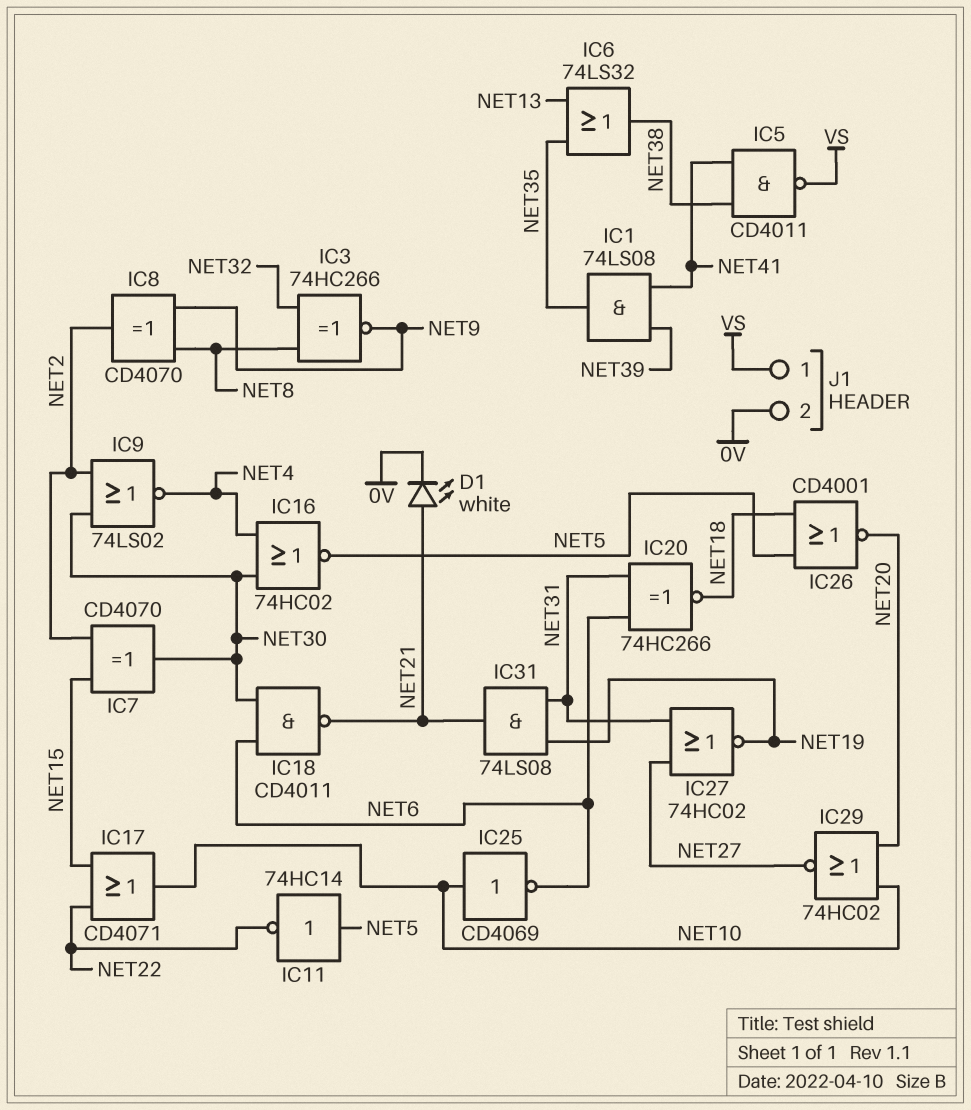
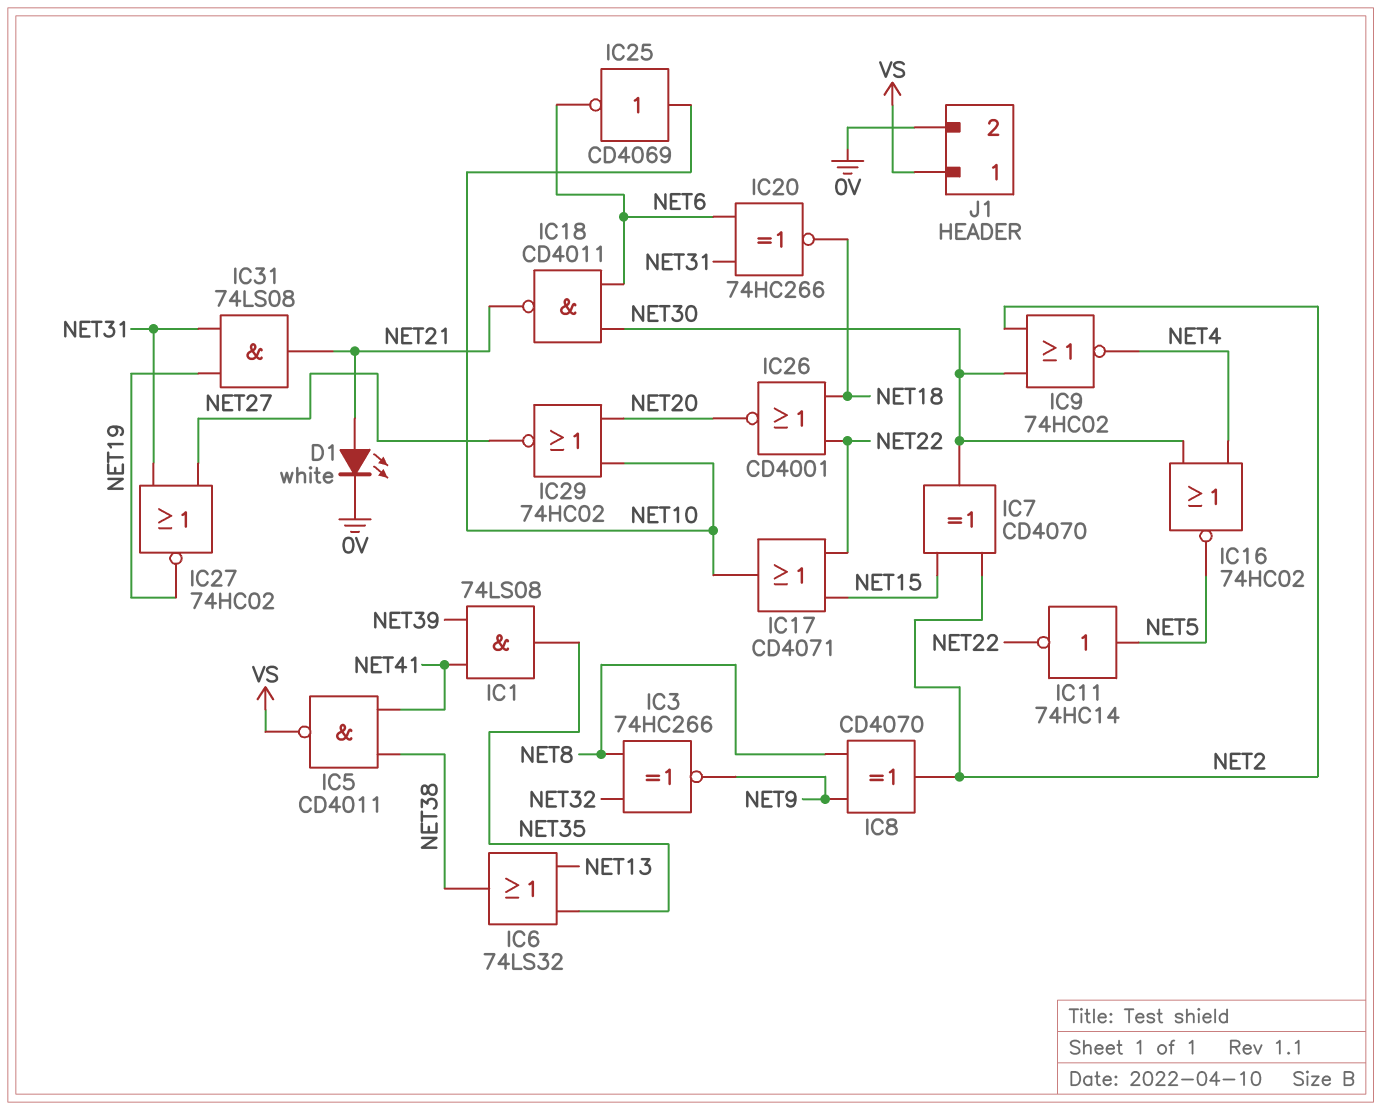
IC9: NOR 74LS02 (in NET2, in NET30, out NET4) -> NOR 74HC02 (in NET2, in NET30, out NET4)
IC26: NOR CD4001 (in NET5, in NET18, out NET20) -> NOR CD4001 (in NET18, in NET22, out NET20)

